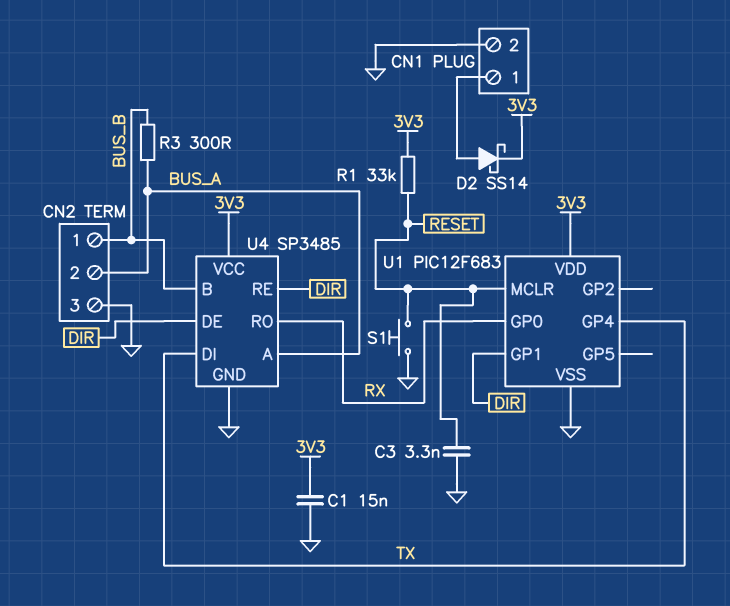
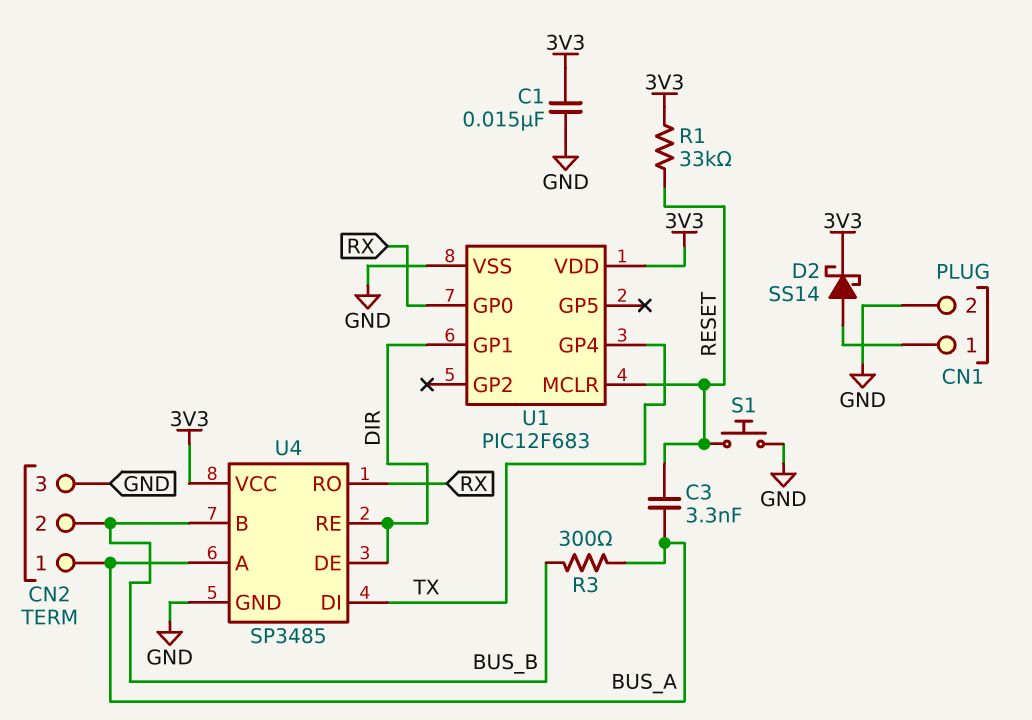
C3: 3.3nF (GND, RESET) -> 3.3nF (BUS_A, RESET)
CN2 pin 1: BUS_B -> BUS_A
CN2 pin 2: BUS_A -> BUS_B

